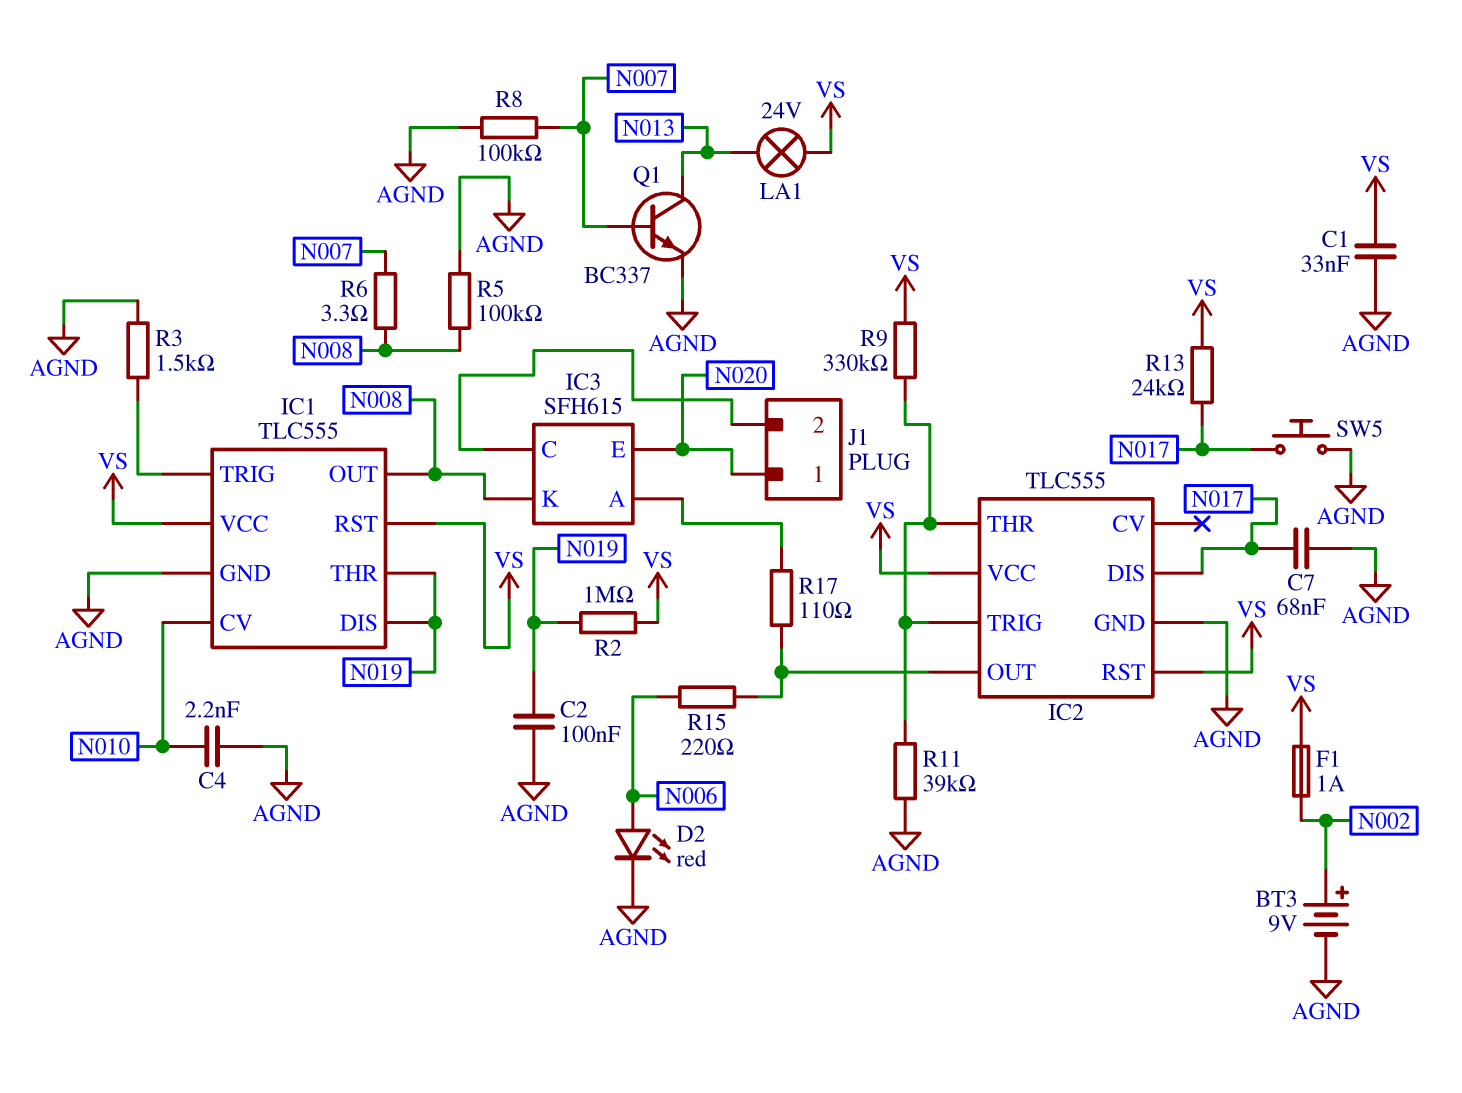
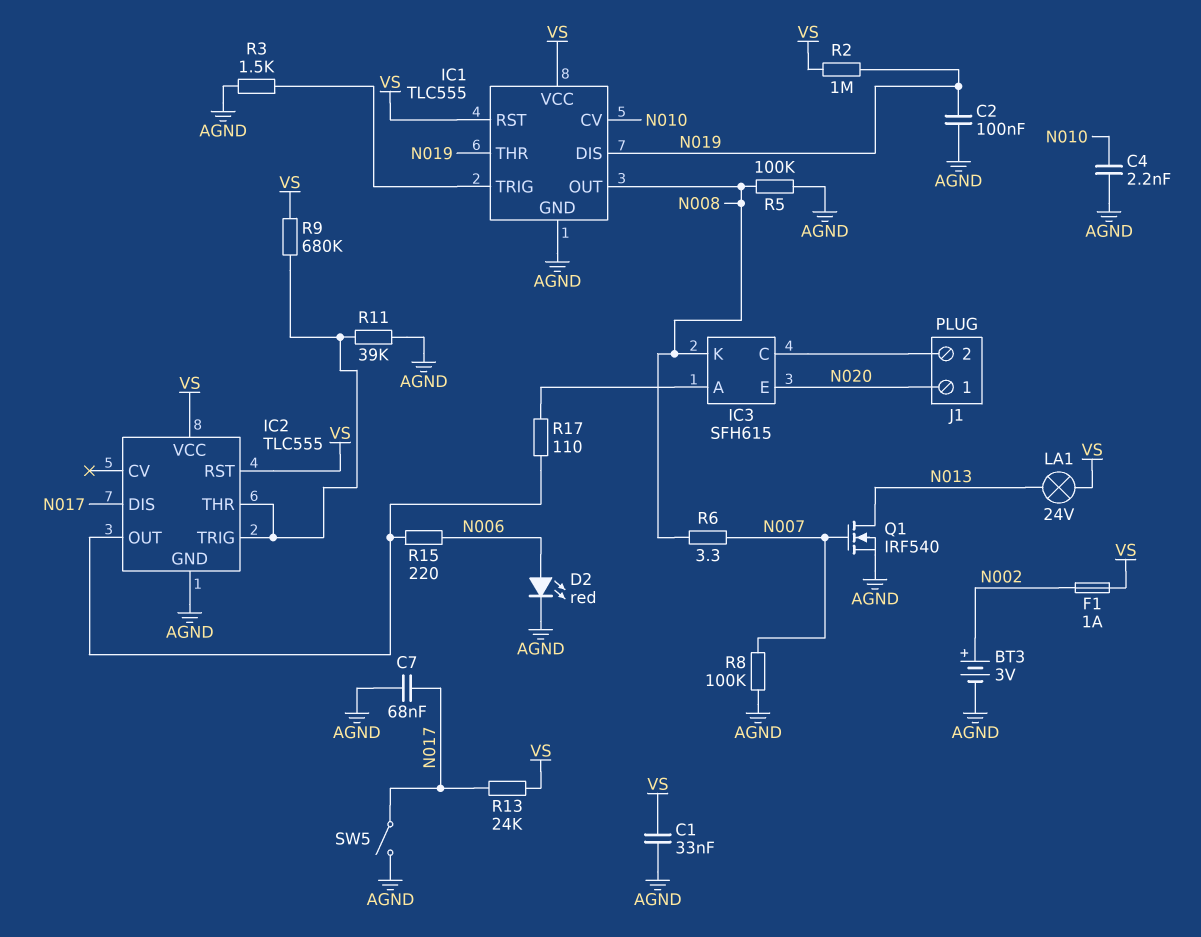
BT3: 9V (plus N002, minus AGND) -> 3V (plus N002, minus AGND)
Q1: NPN BC337 (B N007, C N013, E AGND) -> NMOS IRF540 (G N007, D N013, S AGND)
R9: 330k (IC2/THR, VS) -> 680k (IC2/THR, VS)
SW5: button (AGND, N017) -> switch (AGND, N017)

